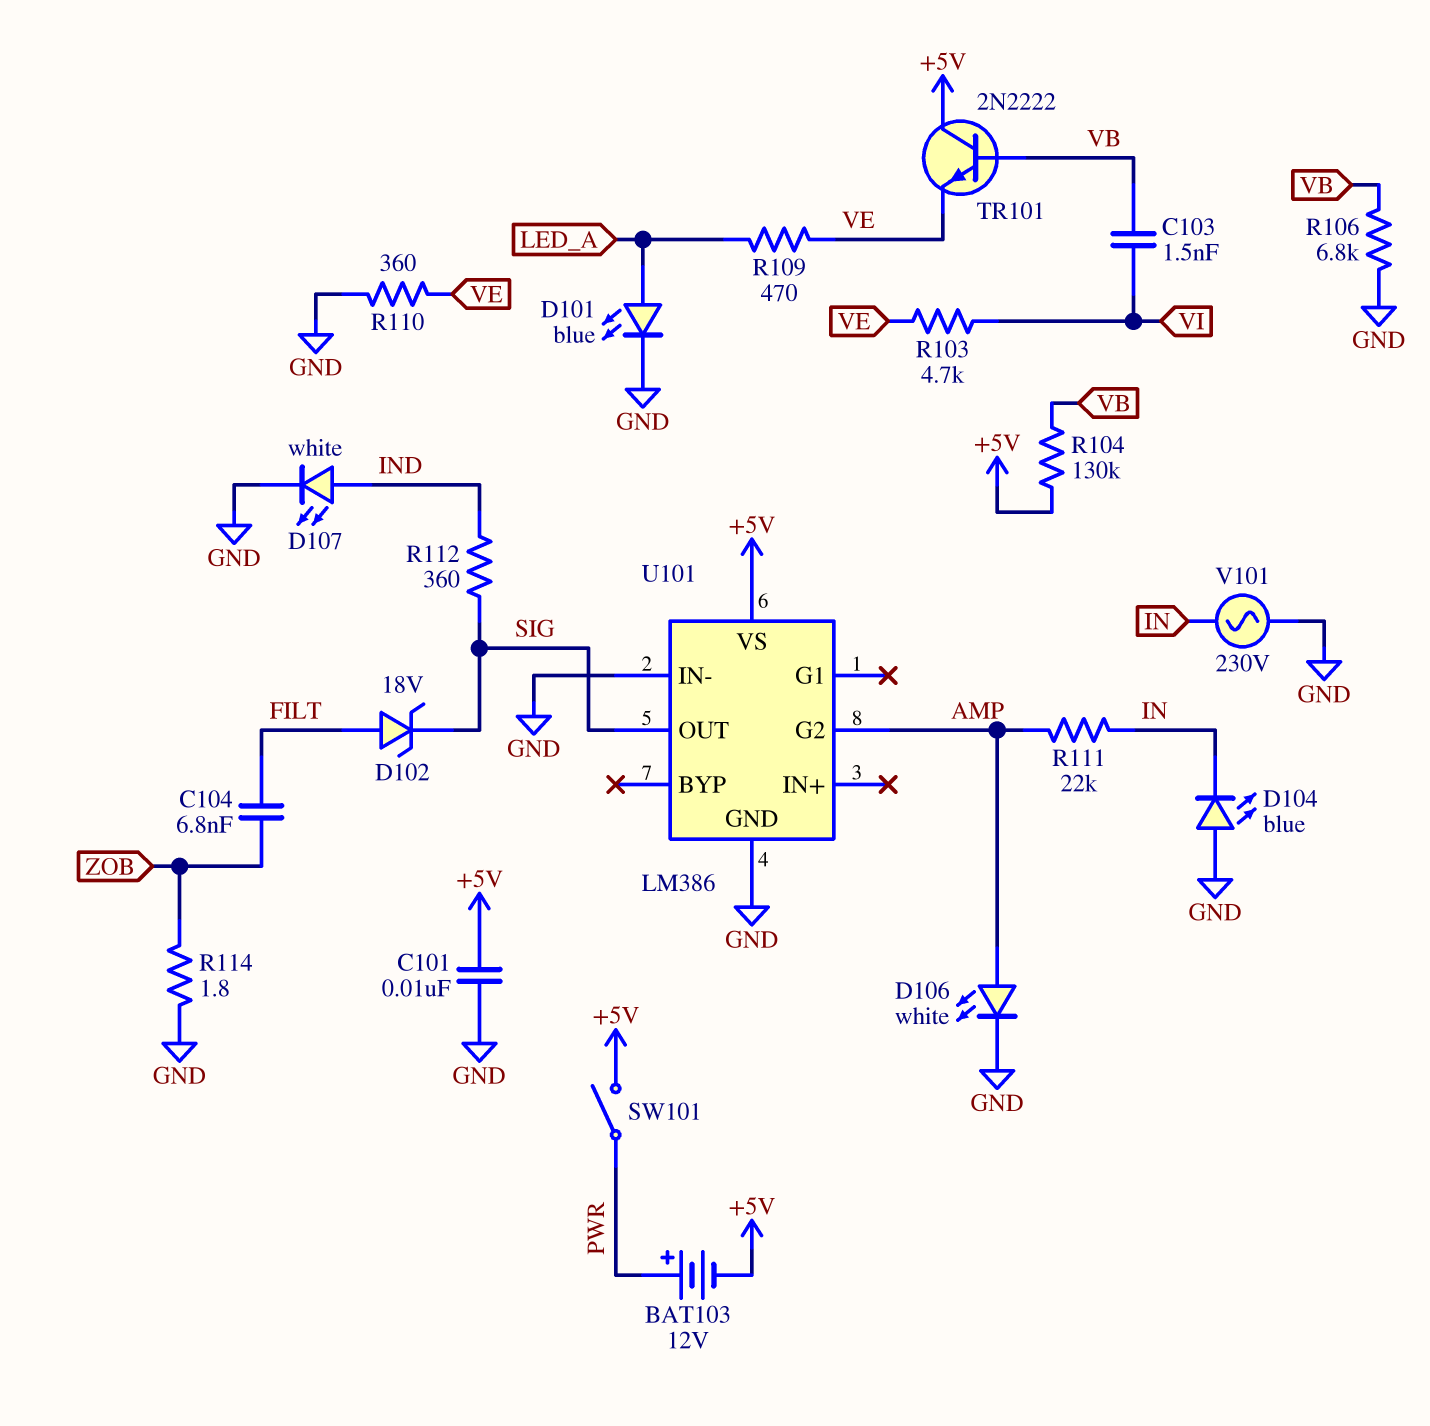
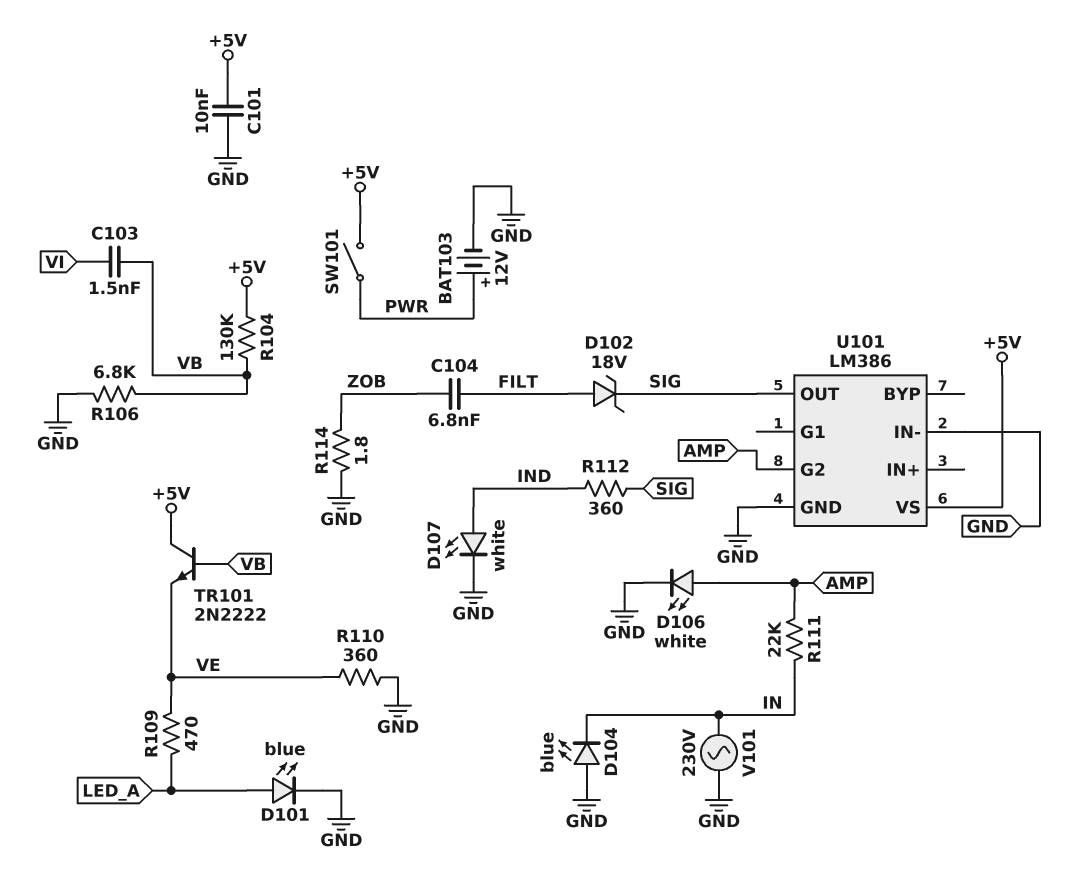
BAT103: 12V (plus PWR, minus +5V) -> 12V (plus PWR, minus GND)
R103: 4.7k (VE, VI) -> none

